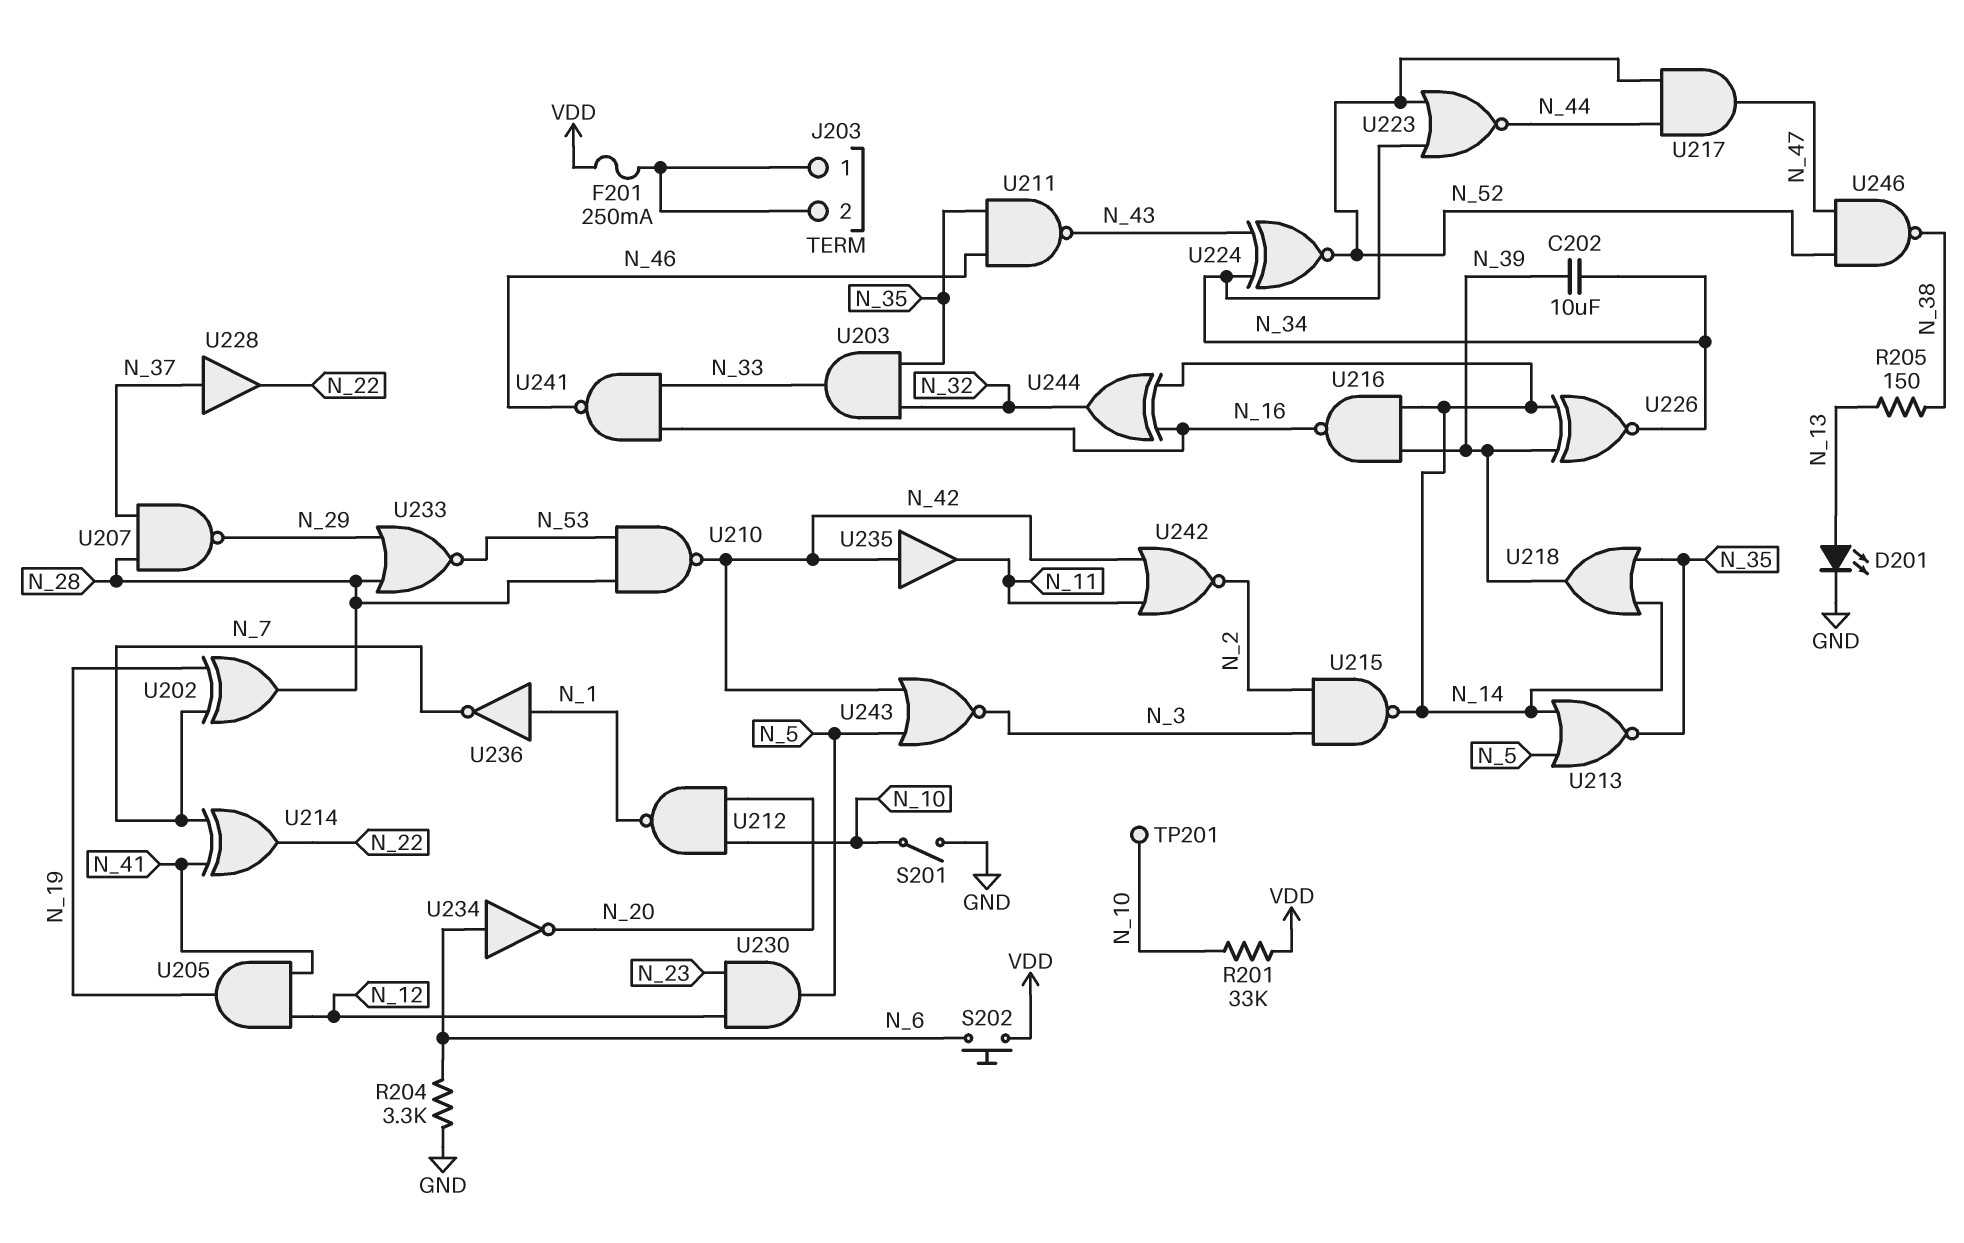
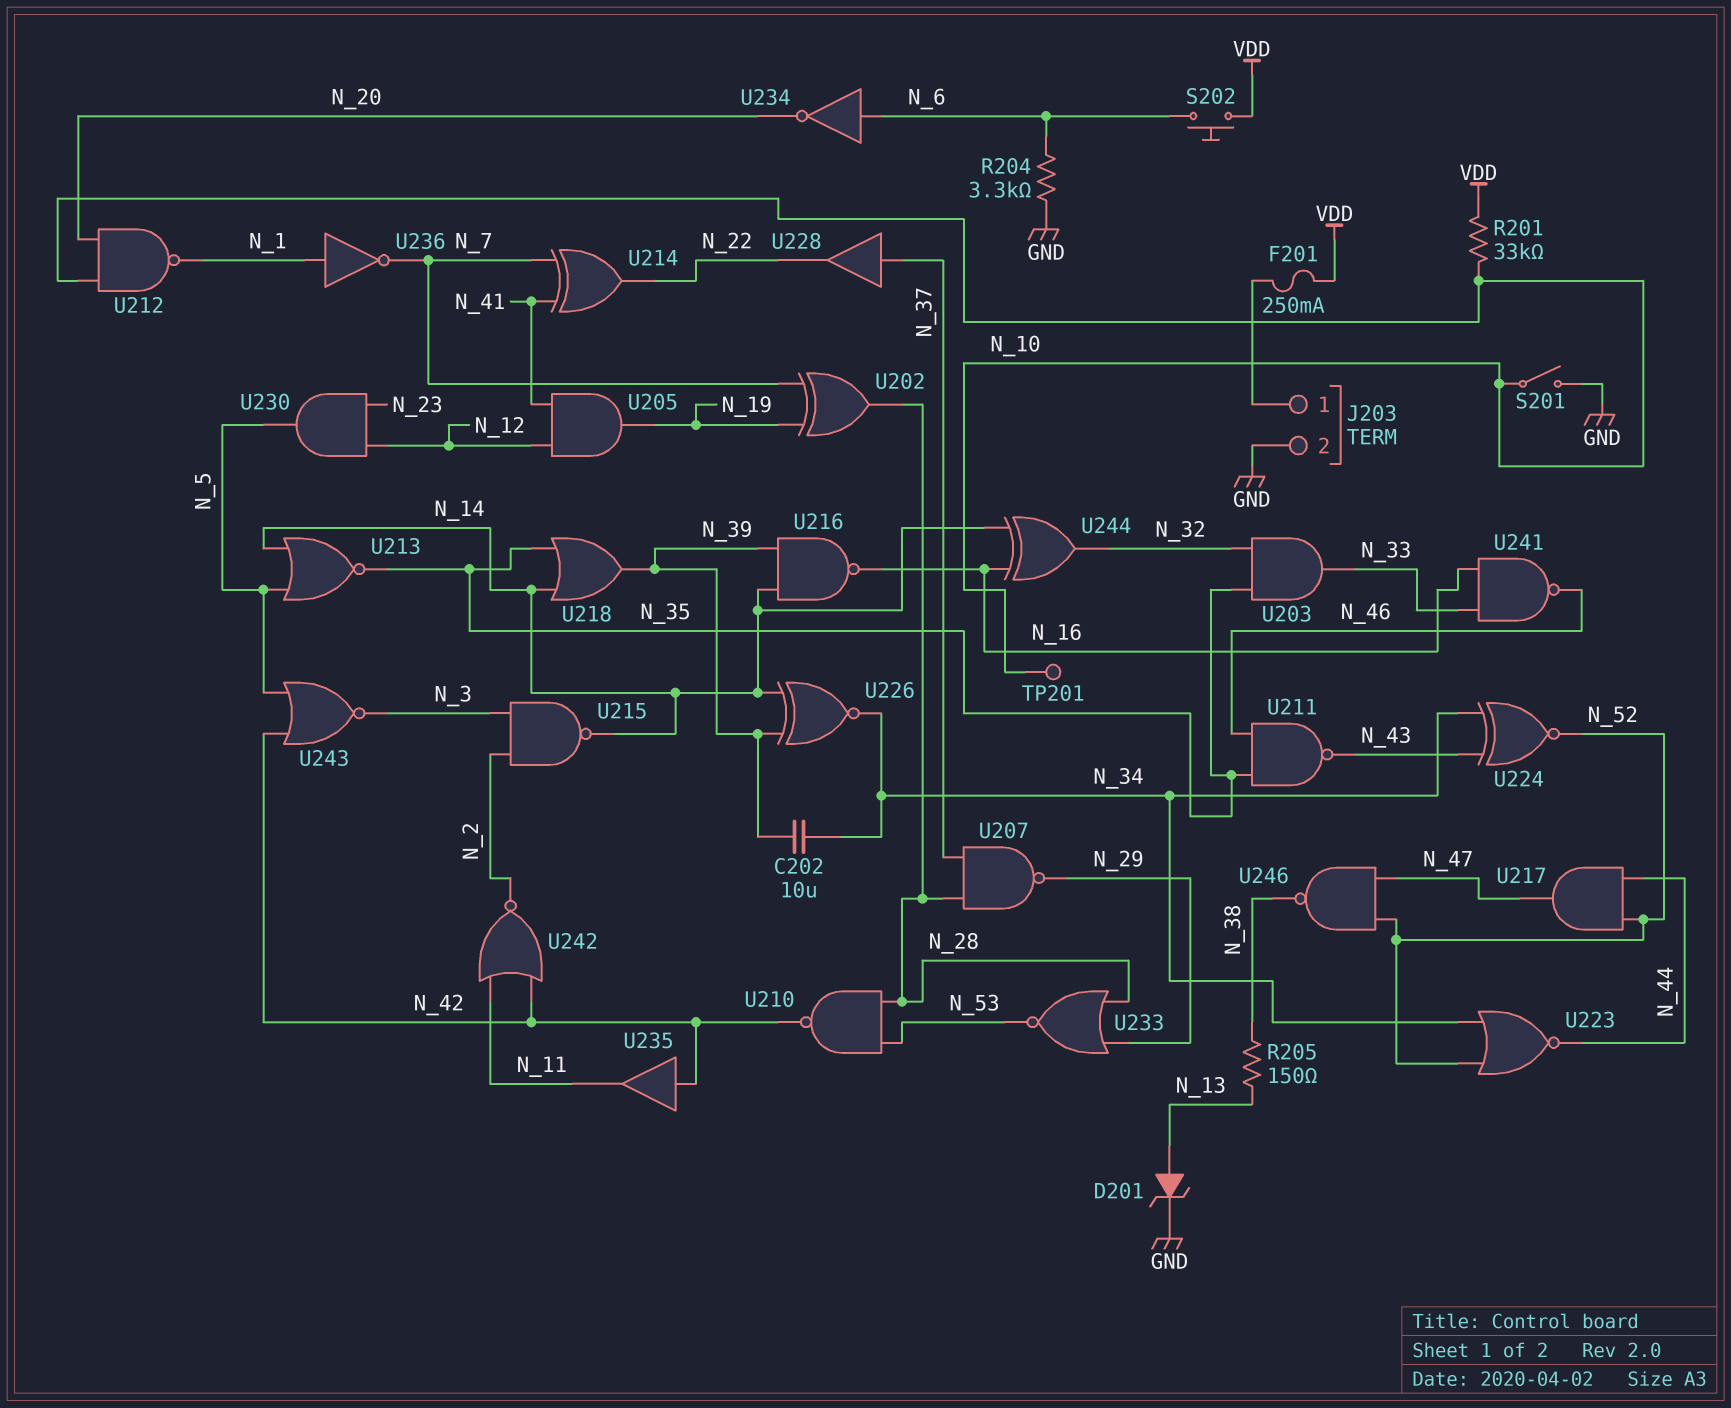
D201: LED (A N_13, K GND) -> zener (A N_13, K GND)
J203 pin 2: J203/1 -> GND

